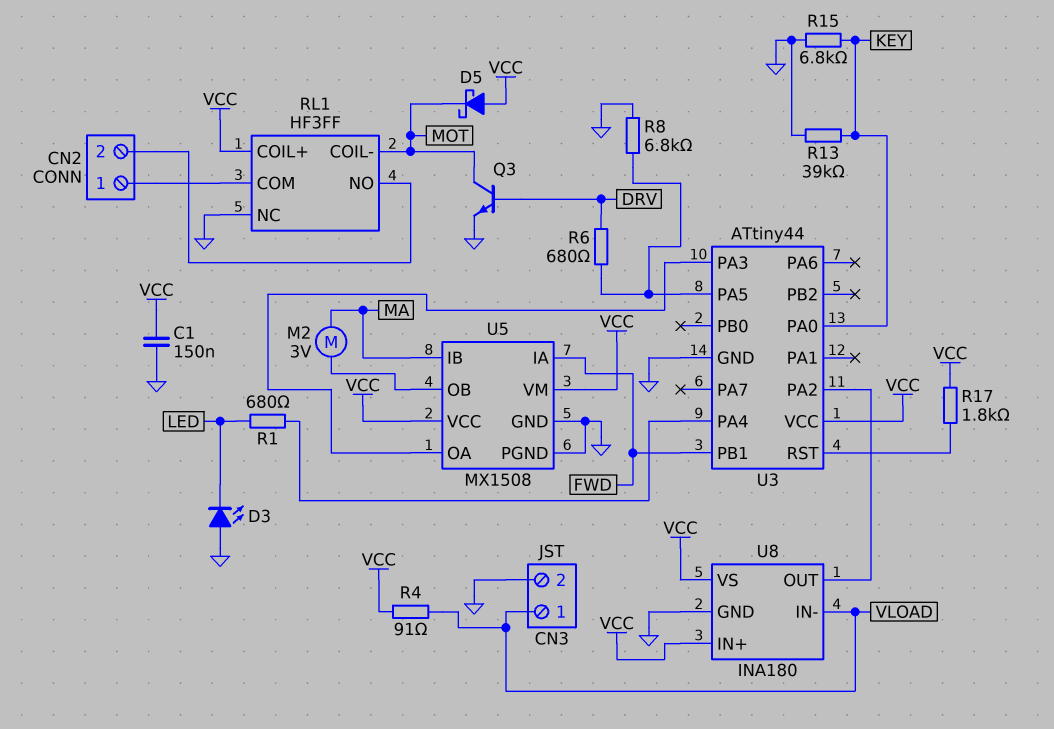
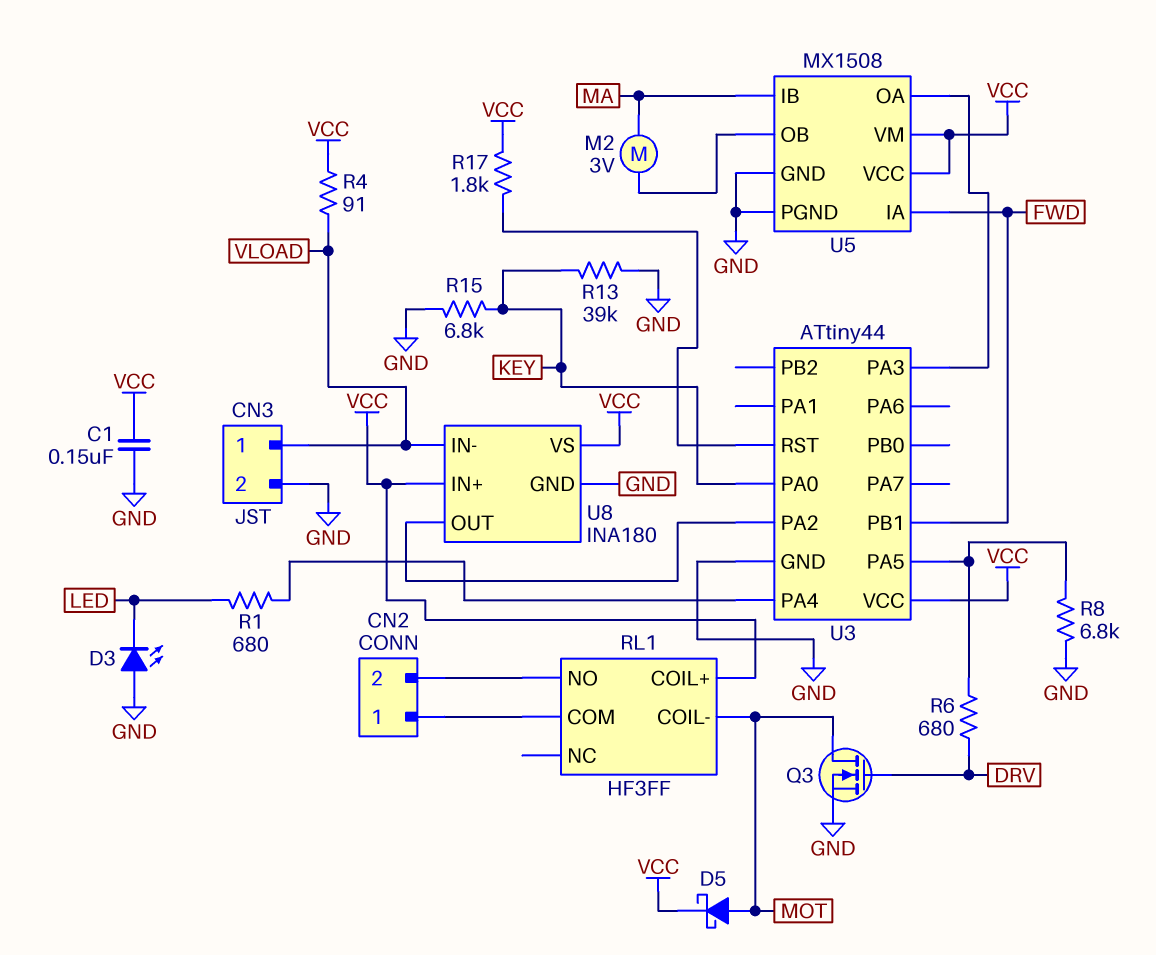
D5: schottky (A VCC, K MOT) -> schottky (A MOT, K VCC)
Q3: NPN (B DRV, C MOT, E GND) -> NMOS (G DRV, D MOT, S GND)
RL1 pin NC: GND -> none

